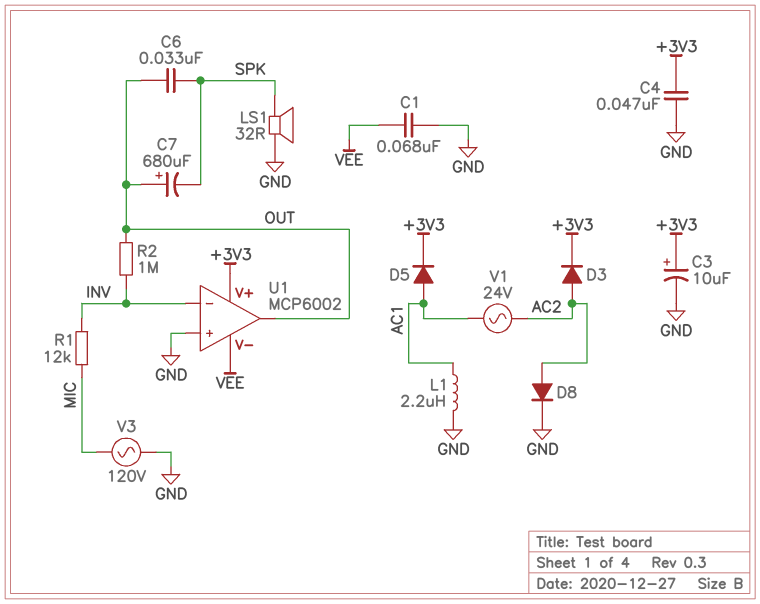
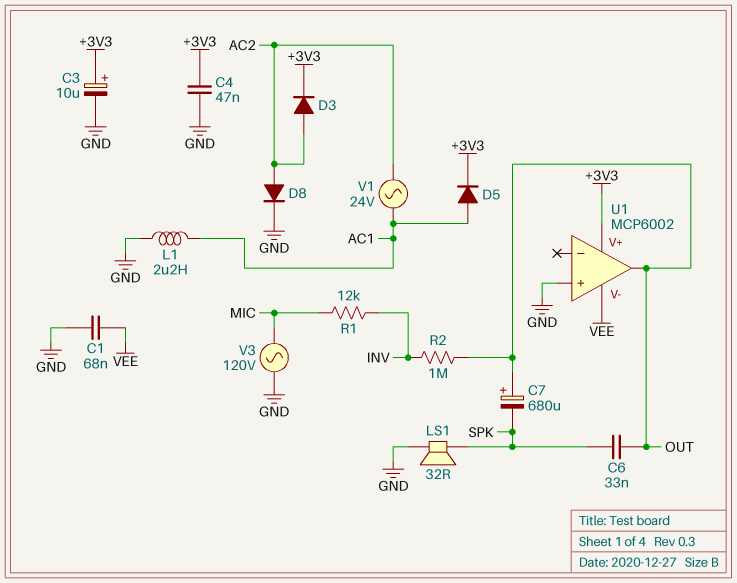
U1 pin in-: INV -> none

